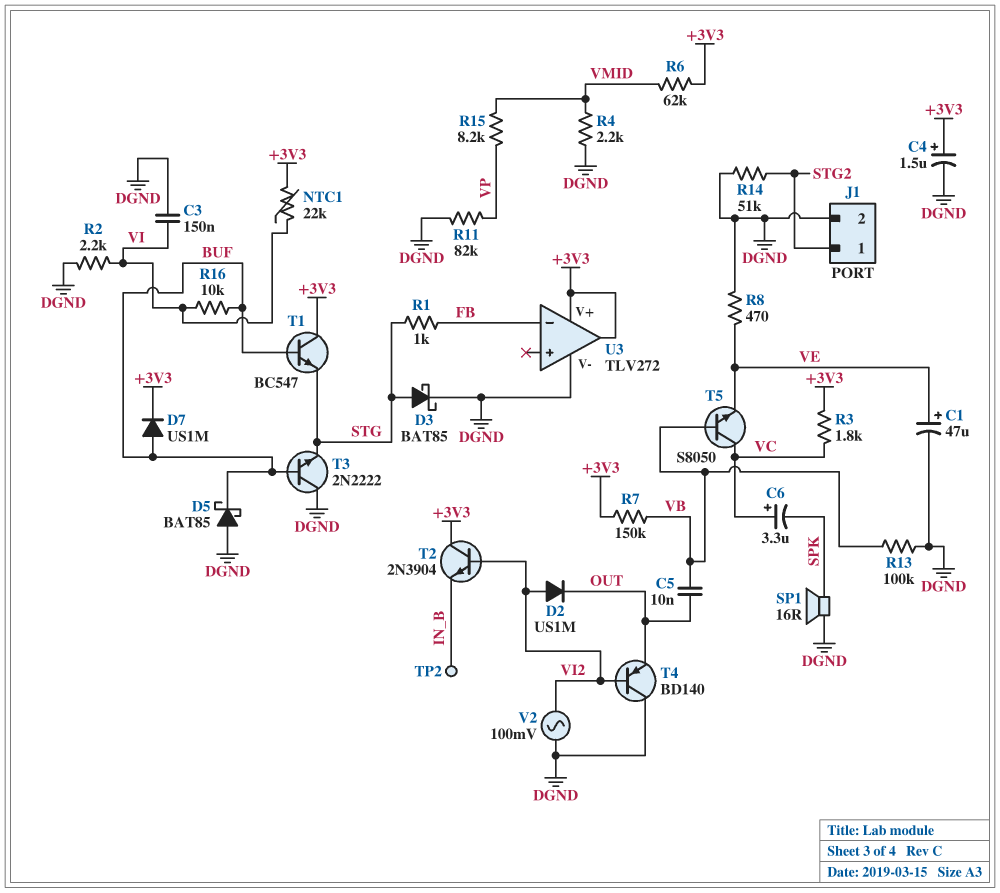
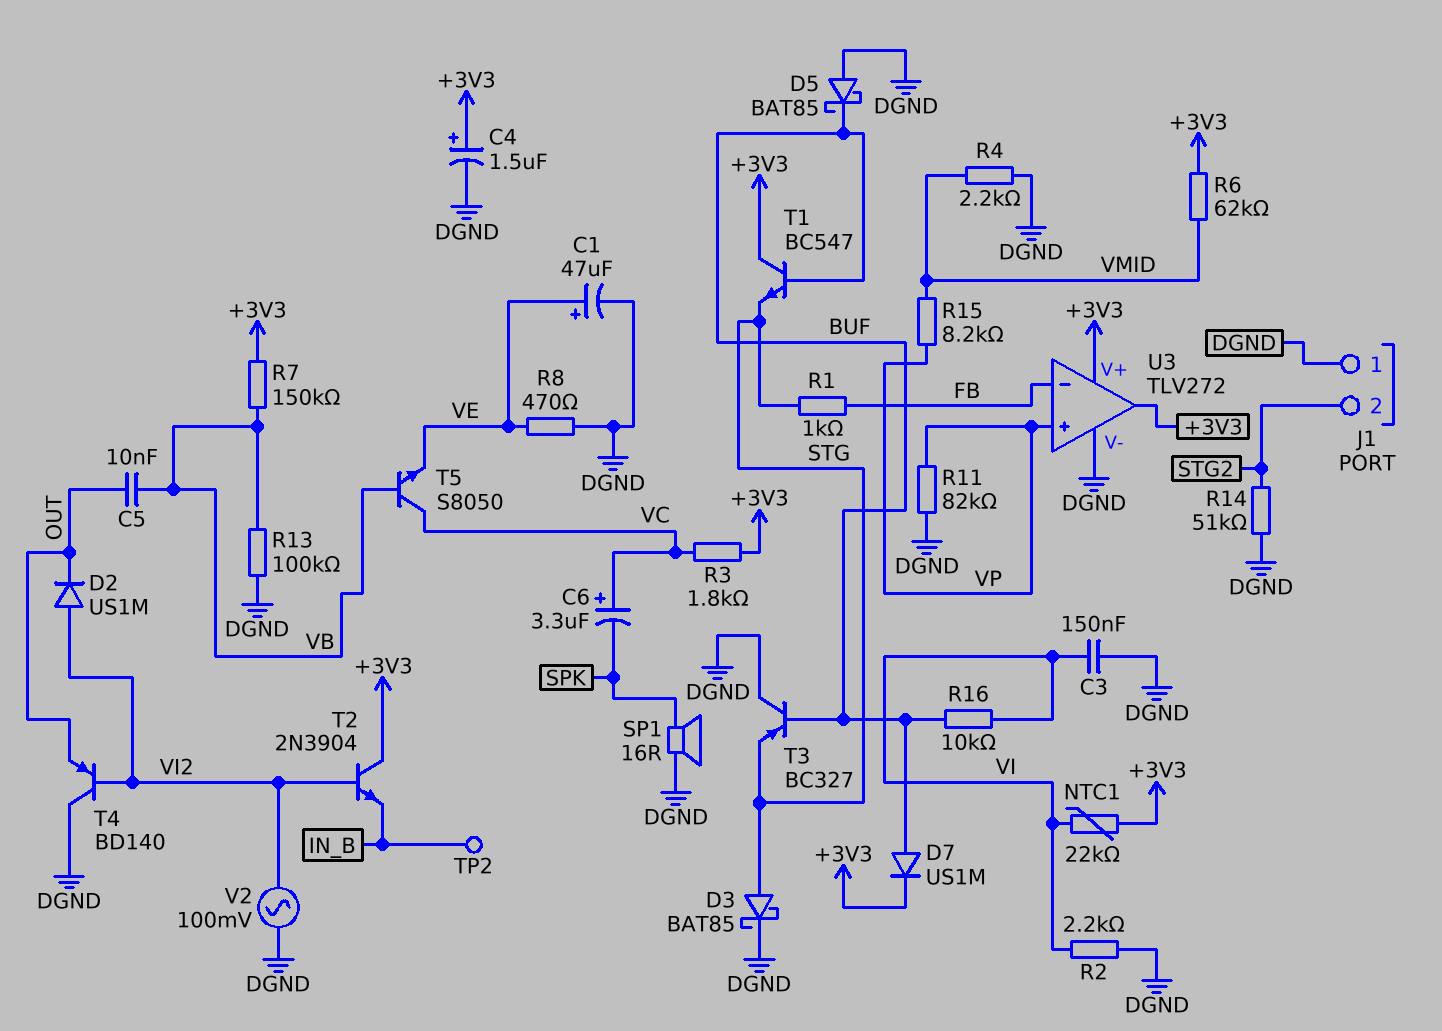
J1 pin 1: STG2 -> DGND
J1 pin 2: DGND -> STG2
T3: NPN 2N2222 (B BUF, C DGND, E STG) -> PNP BC327 (B BUF, C DGND, E STG)
U3 pin in+: none -> VP

